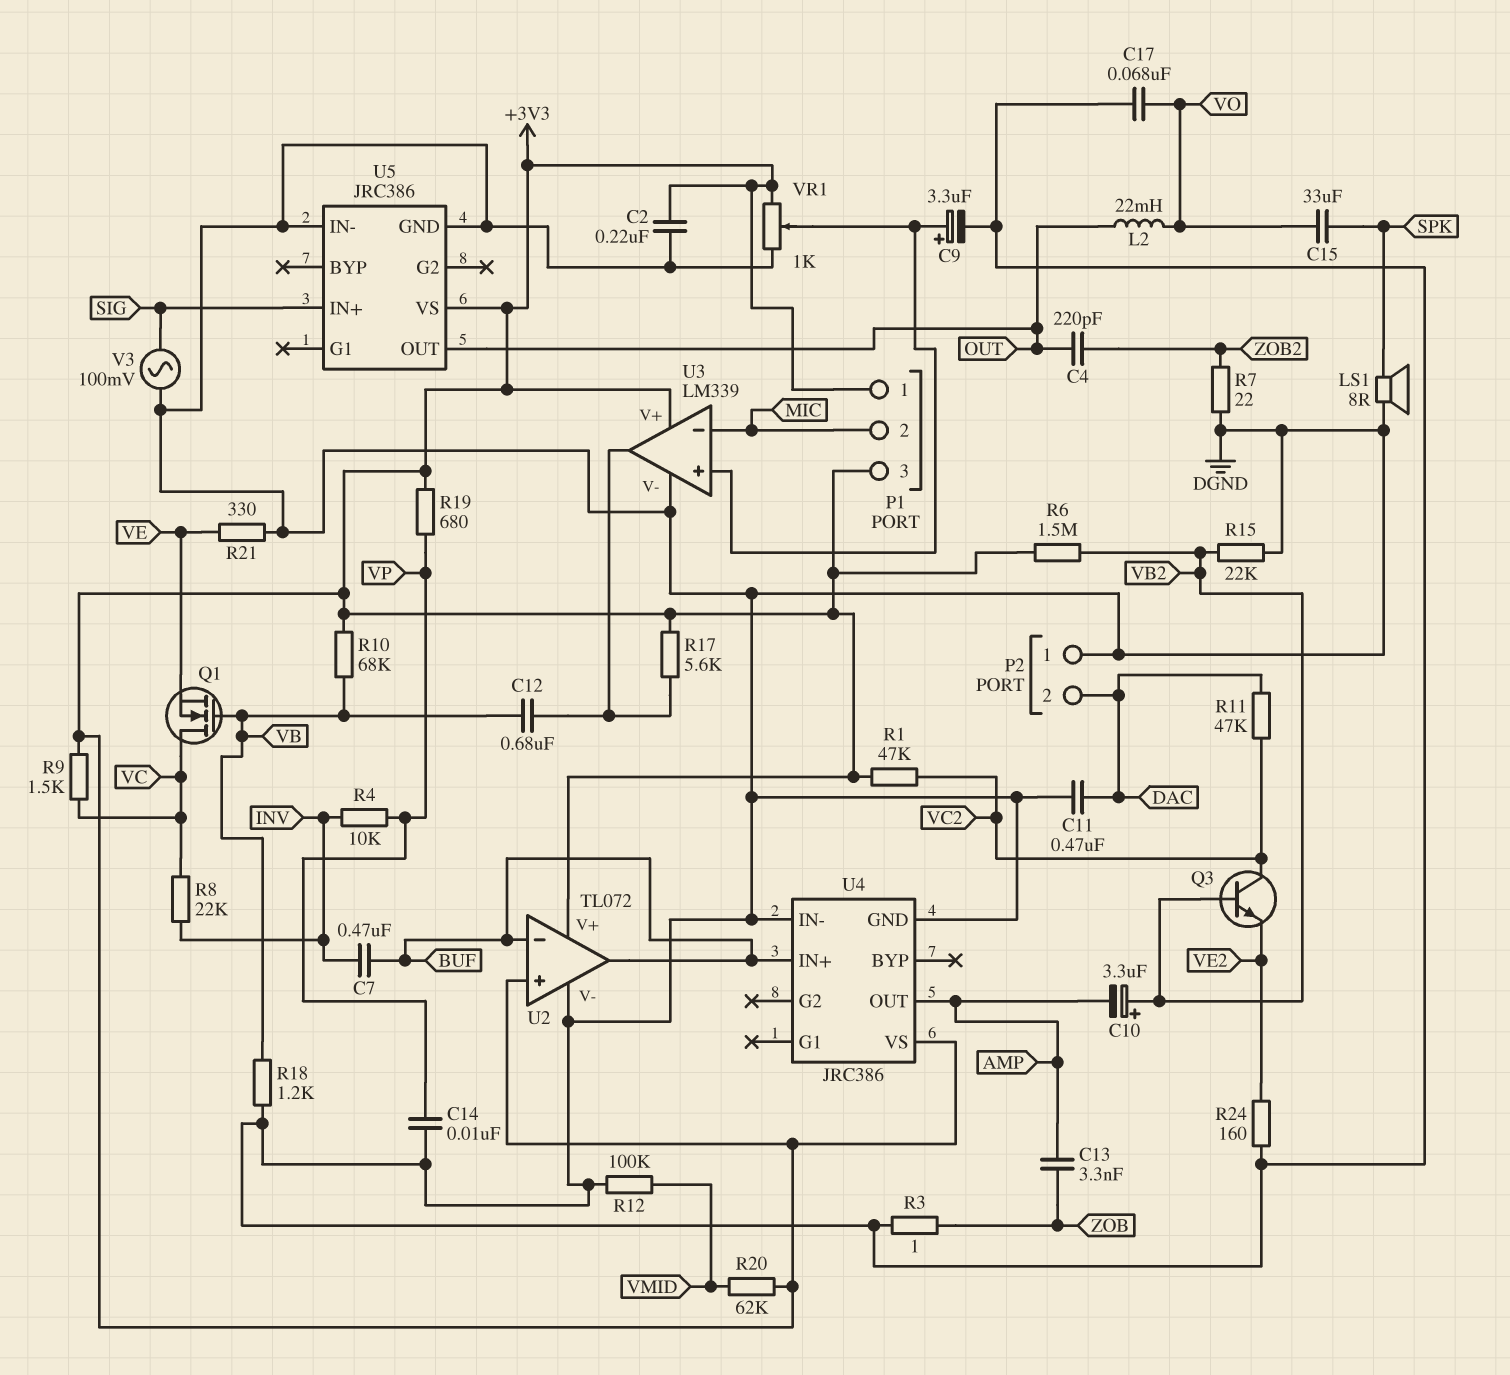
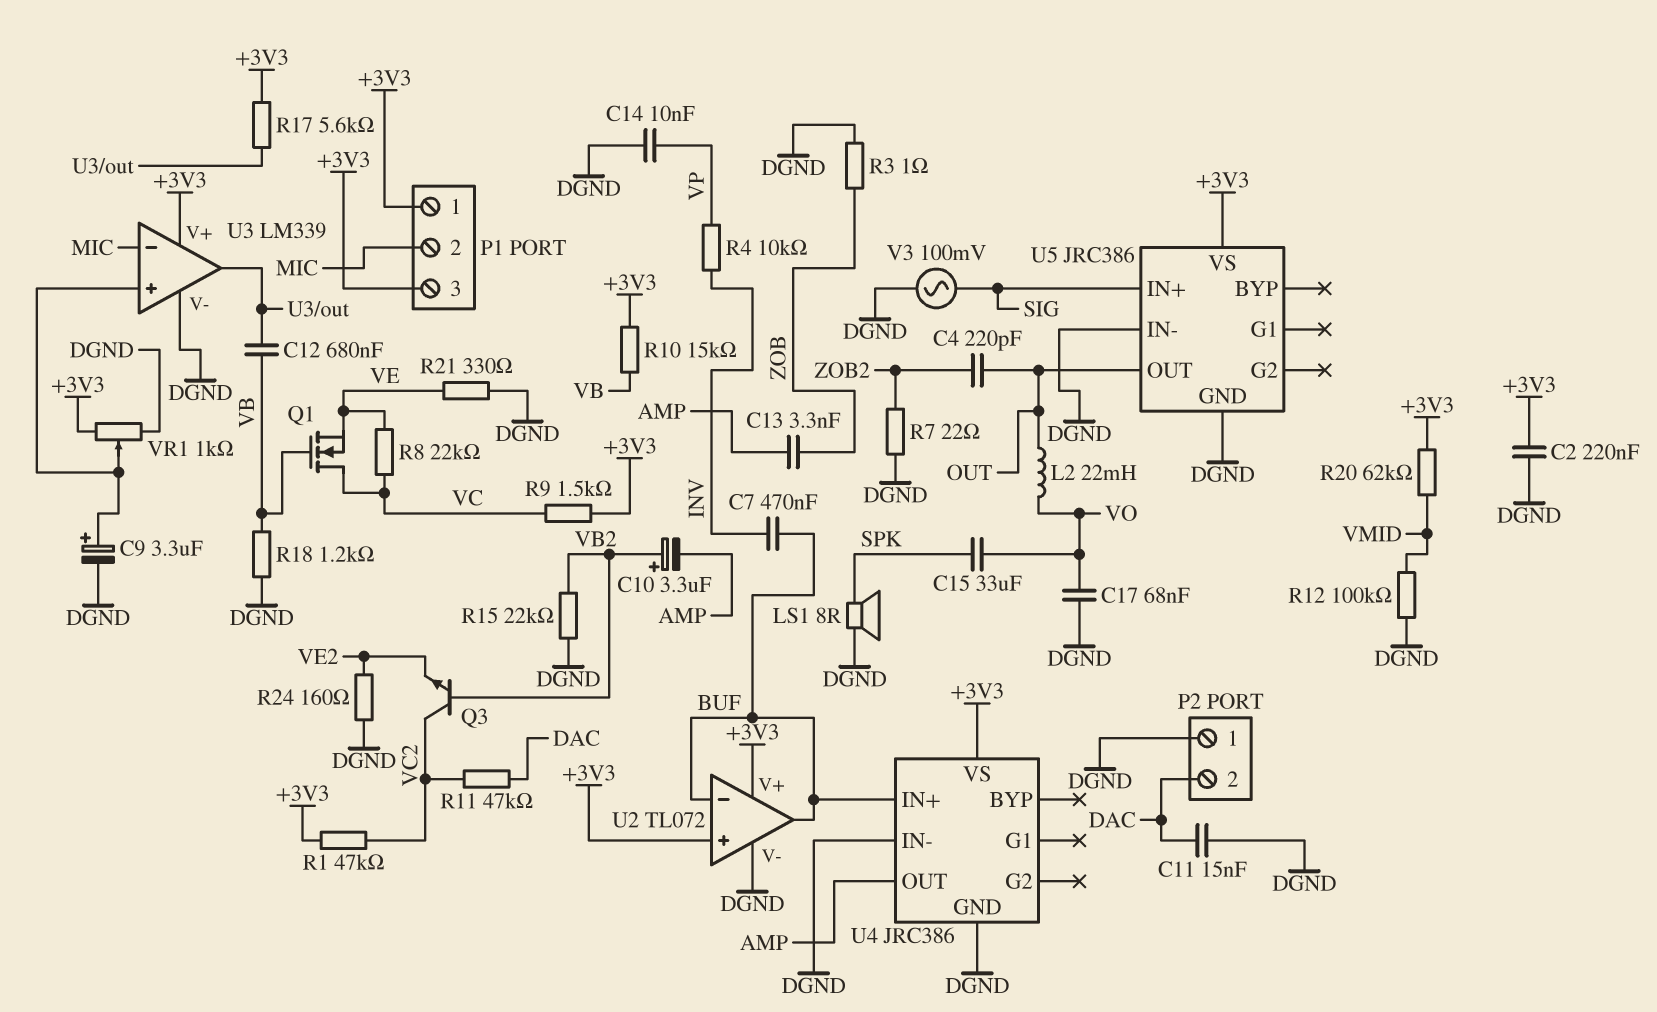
C11: 470nF (DAC, DGND) -> 15nF (DAC, DGND)
R6: 1.5M (+3V3, VB2) -> none
R8: 22k (INV, VC) -> 22k (VC, VE)
R10: 68k (+3V3, VB) -> 15k (+3V3, VB)
R19: 680 (+3V3, VP) -> none

